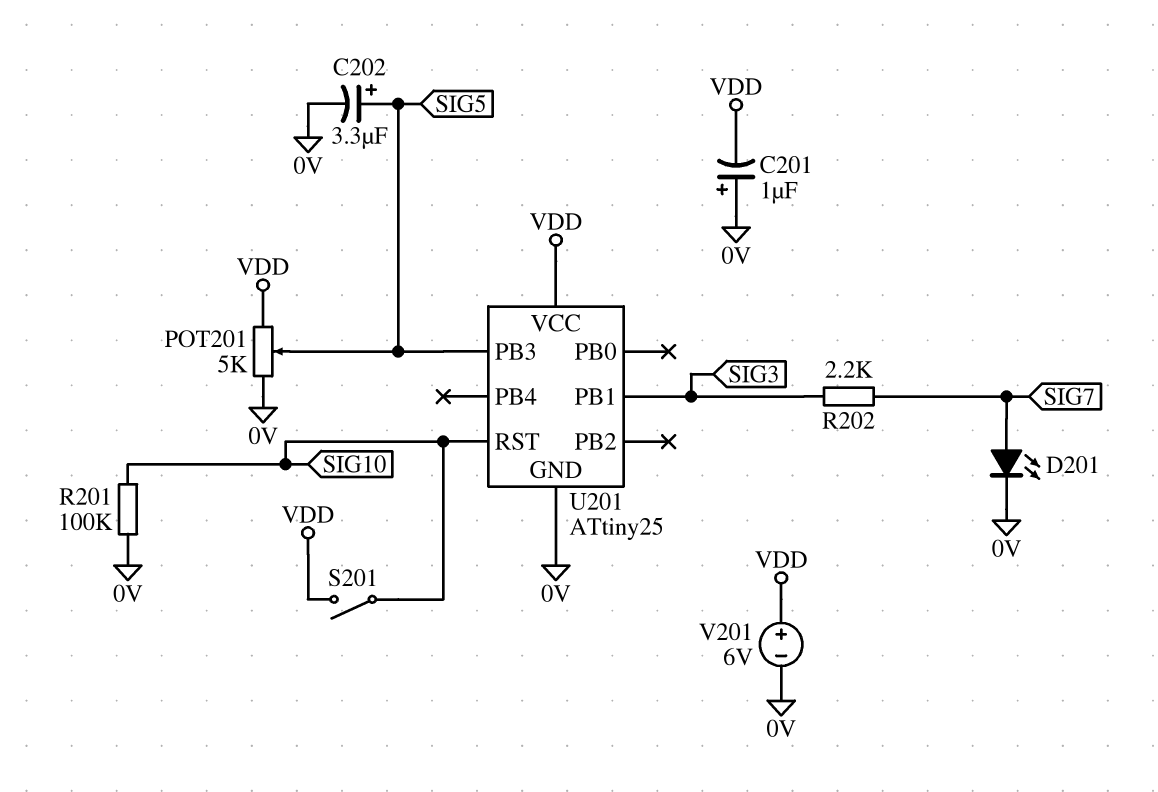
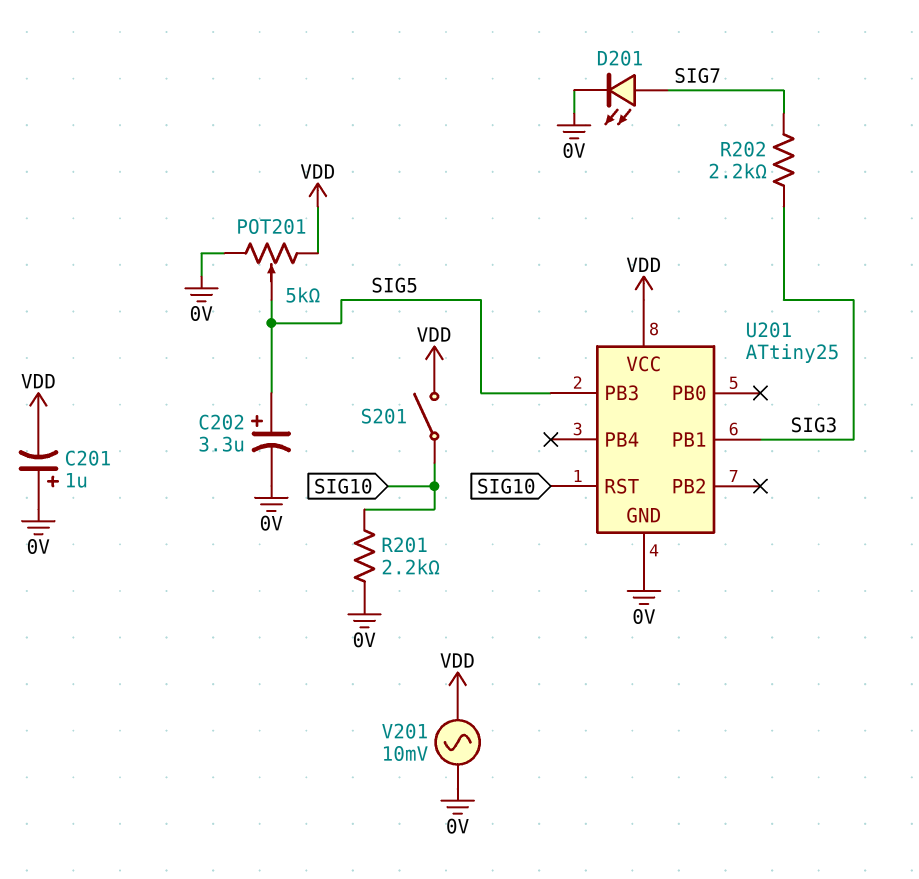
R201: 100k (0V, SIG10) -> 2.2k (0V, SIG10)
V201: 6V (plus VDD, minus 0V) -> AC 10mV (0V, VDD)

